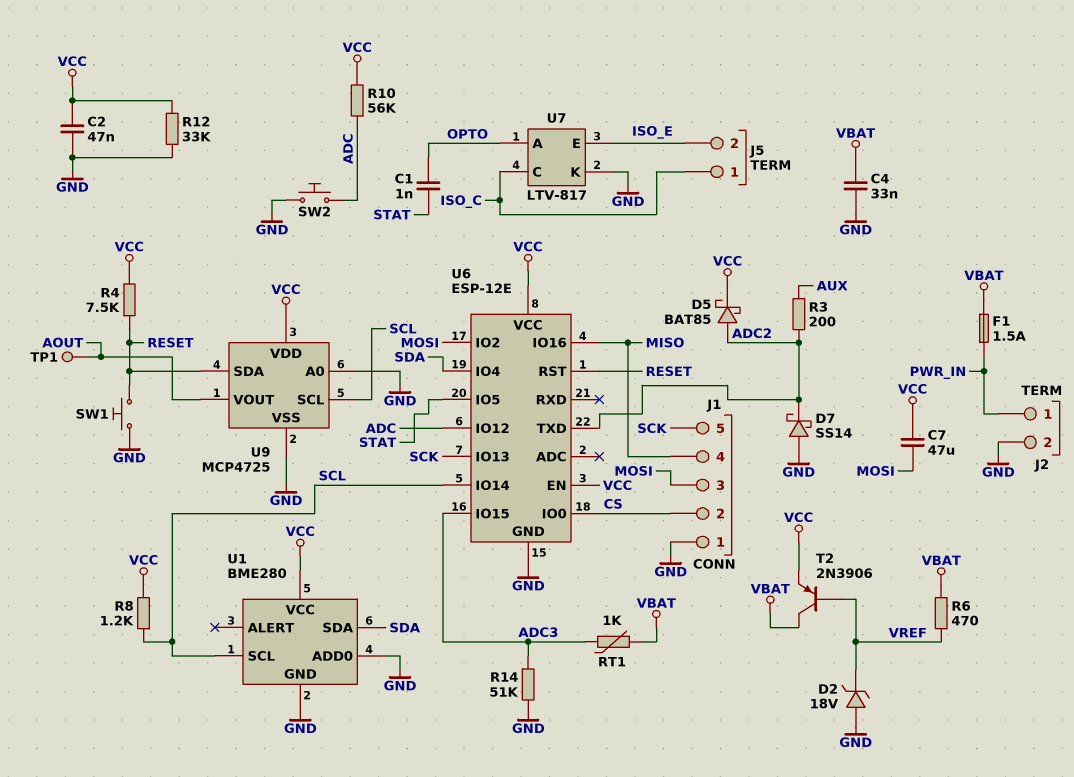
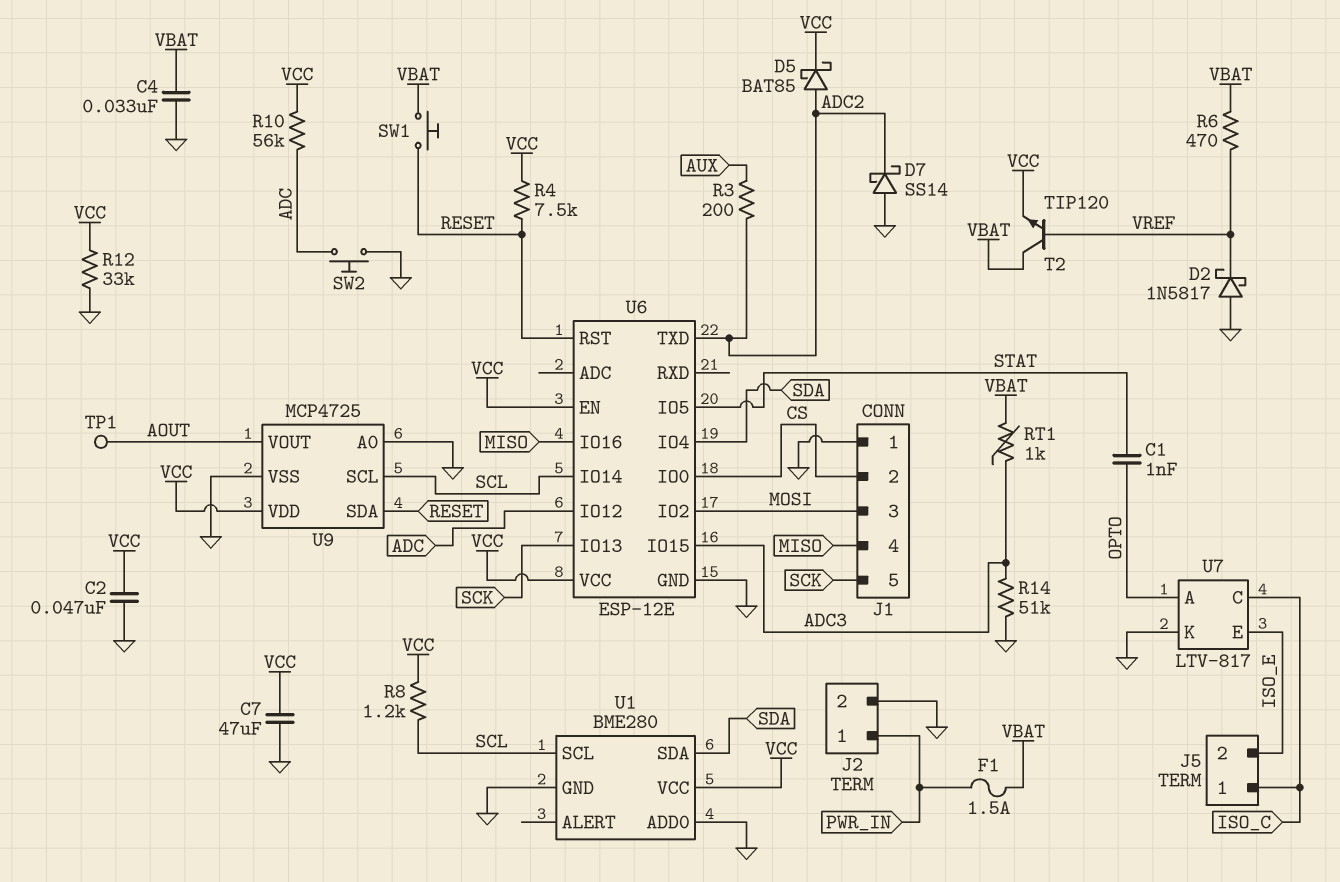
C7: 47uF (MOSI, VCC) -> 47uF (GND, VCC)
D2: zener 18V (A GND, K VREF) -> schottky 1N5817 (A GND, K VREF)
SW1: button (GND, RESET) -> button (RESET, VBAT)
T2: PNP 2N3906 (B VREF, C VBAT, E VCC) -> NPN TIP120 (B VREF, C VBAT, E VCC)

